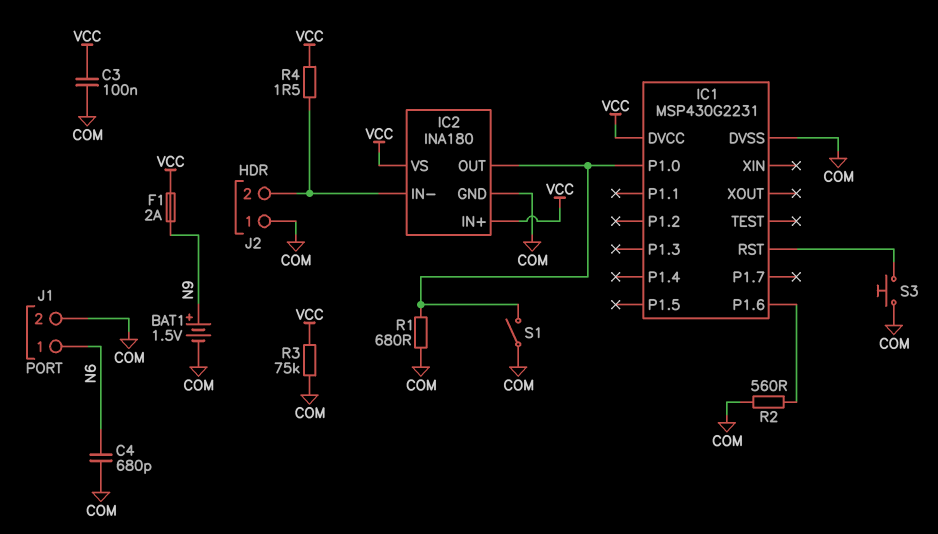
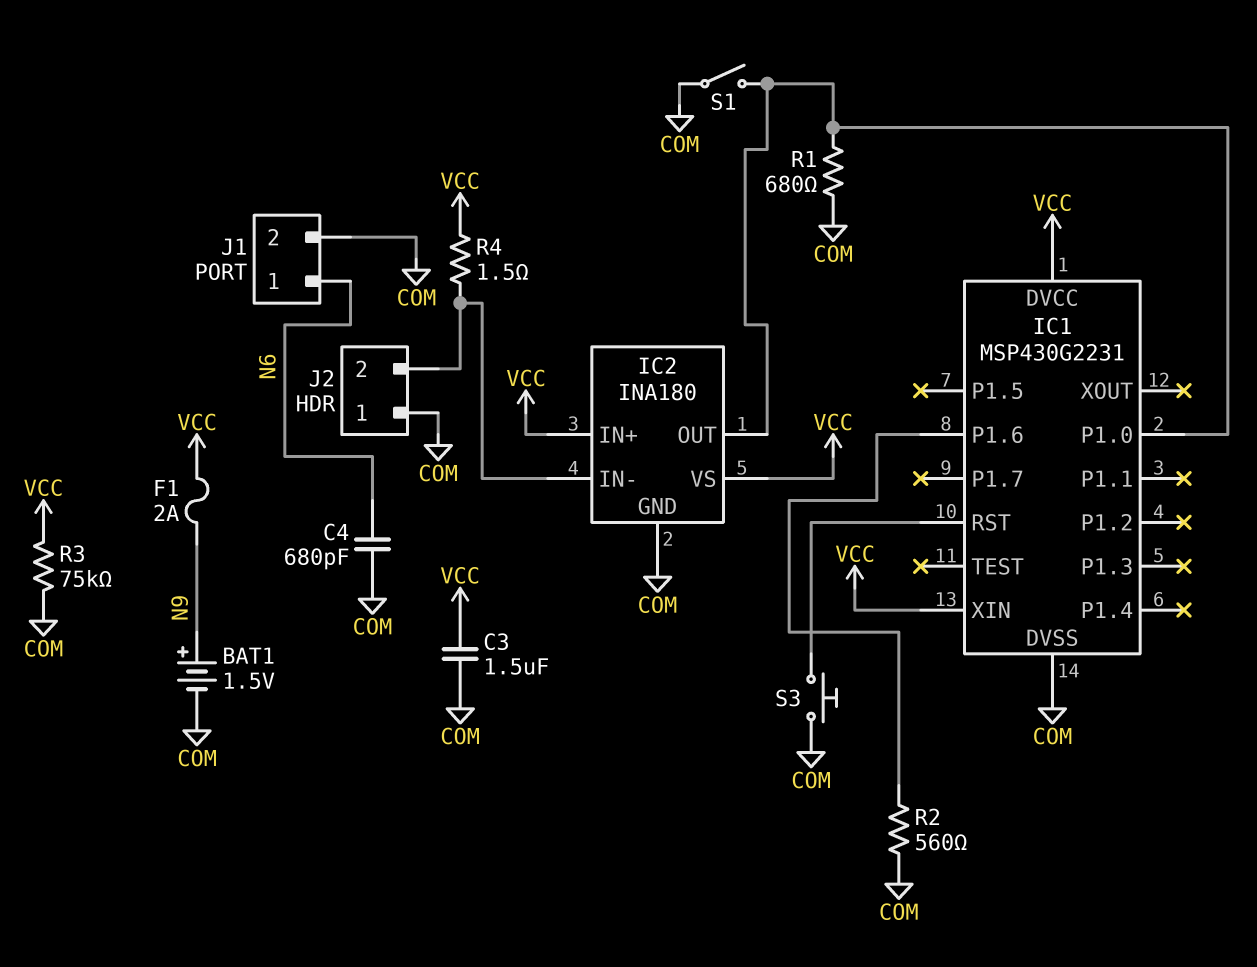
C3: 100nF (COM, VCC) -> 1.5uF (COM, VCC)
IC1 pin XIN: none -> VCC

